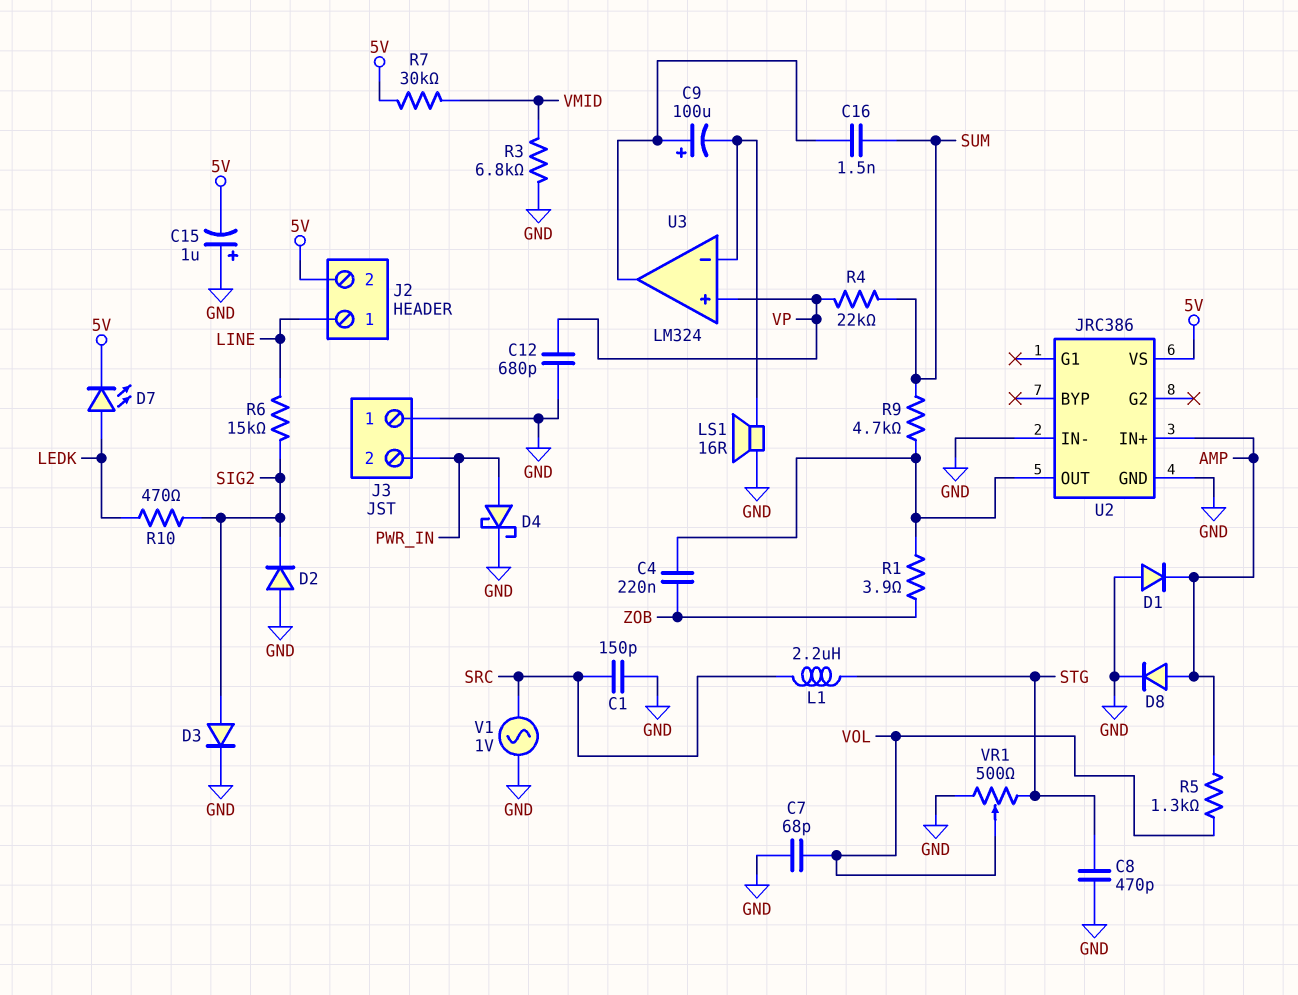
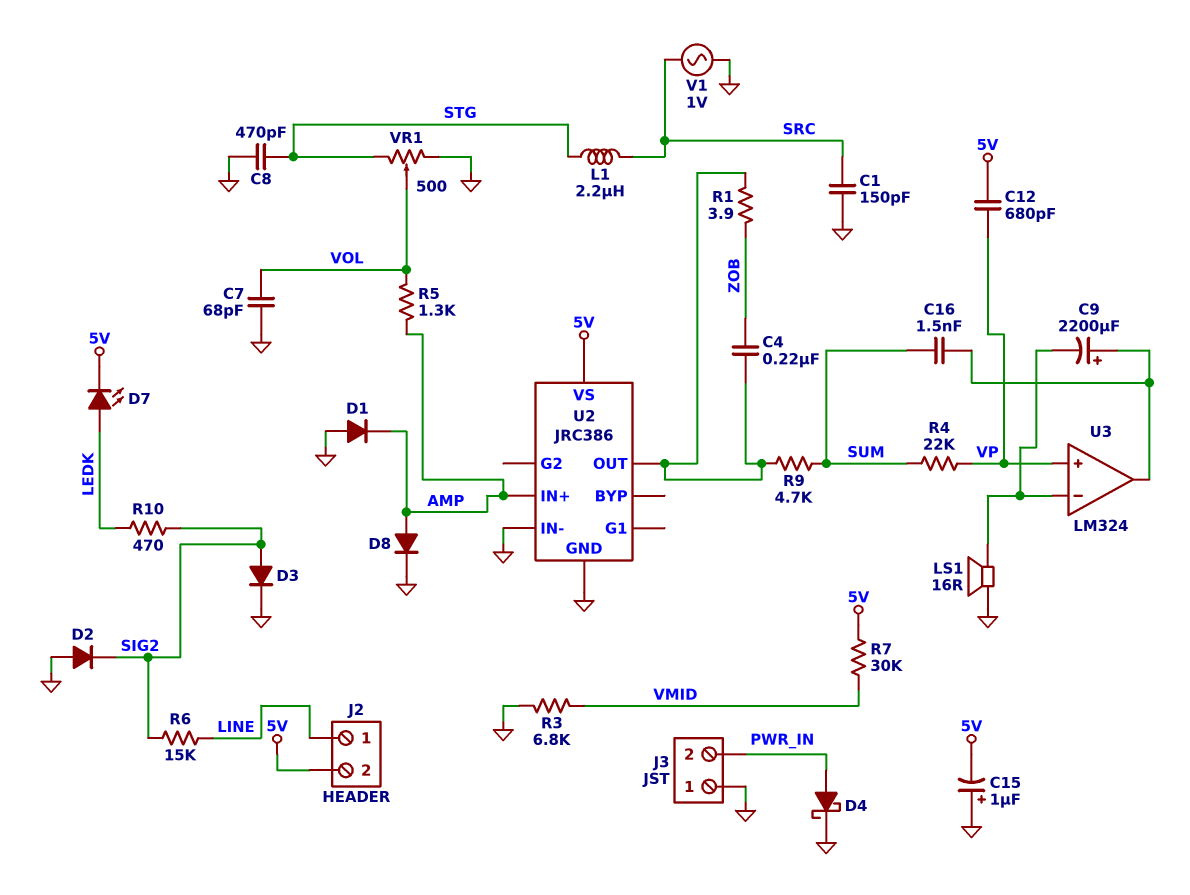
C9: 100uF (plus U3/out, minus U3/in-) -> 2200uF (plus U3/out, minus U3/in-)
C12: 680pF (GND, VP) -> 680pF (5V, VP)

